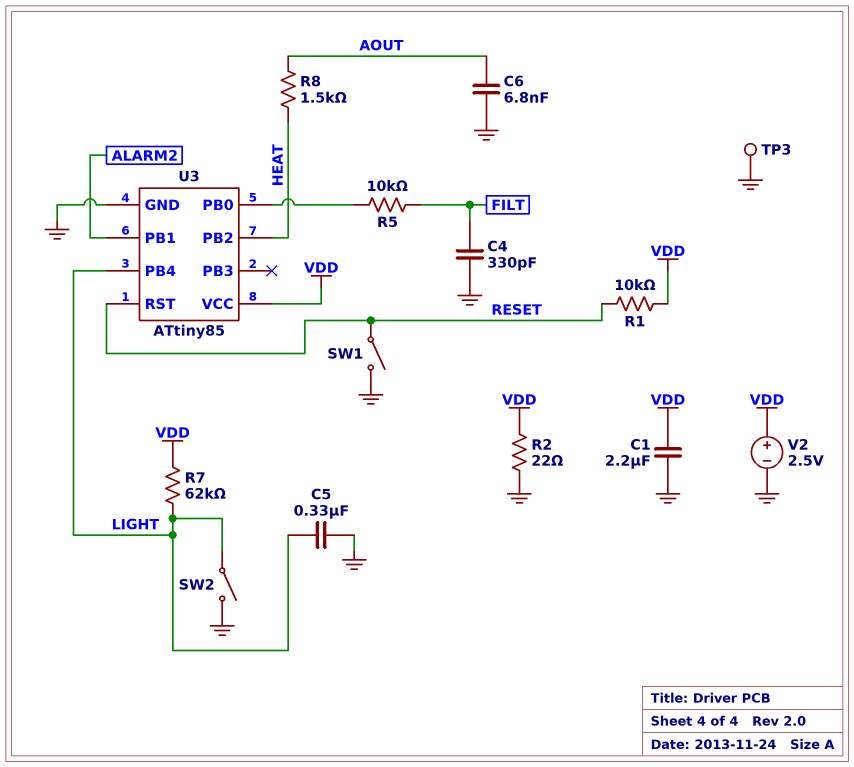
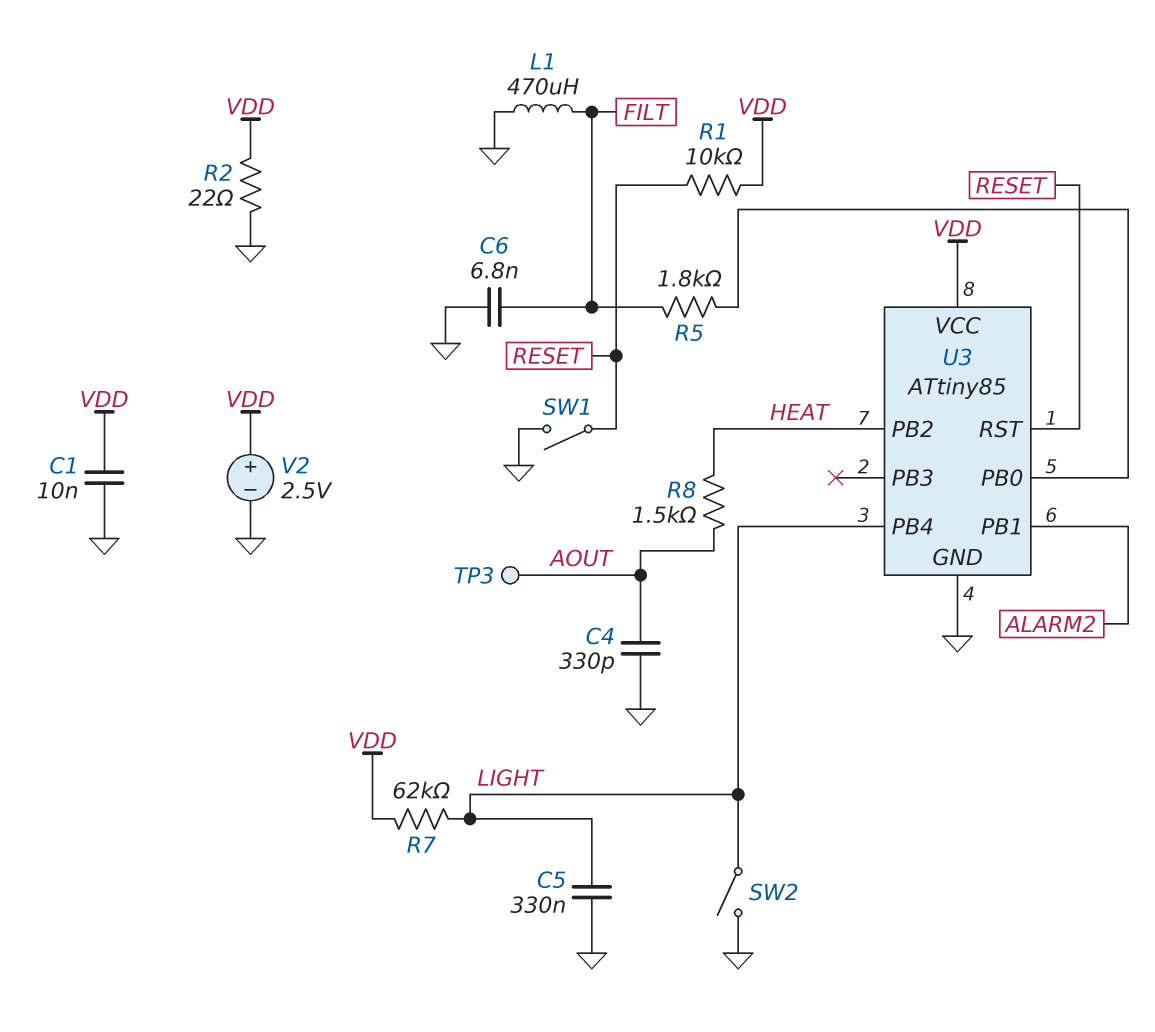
C1: 2.2uF (GND, VDD) -> 10nF (GND, VDD)
C4: 330pF (FILT, GND) -> 330pF (AOUT, GND)
C6: 6.8nF (AOUT, GND) -> 6.8nF (FILT, GND)
L1: none -> 470uH (FILT, GND)
R5: 10k (FILT, U3/PB0) -> 1.8k (FILT, U3/PB0)
TP3: test point (GND) -> test point (AOUT)

